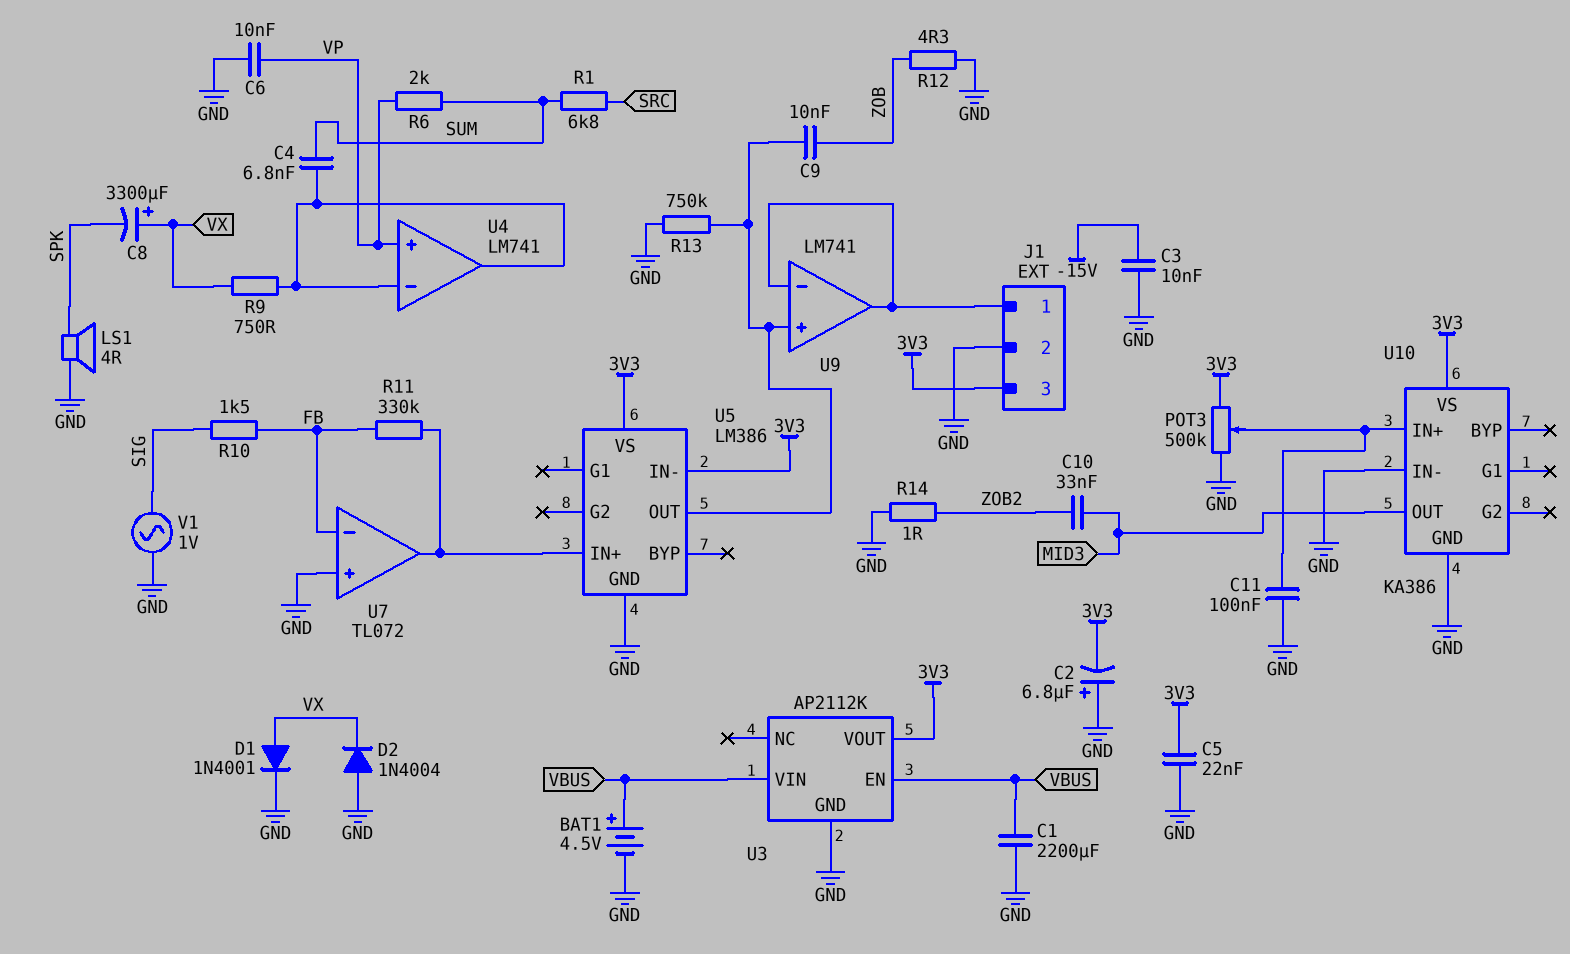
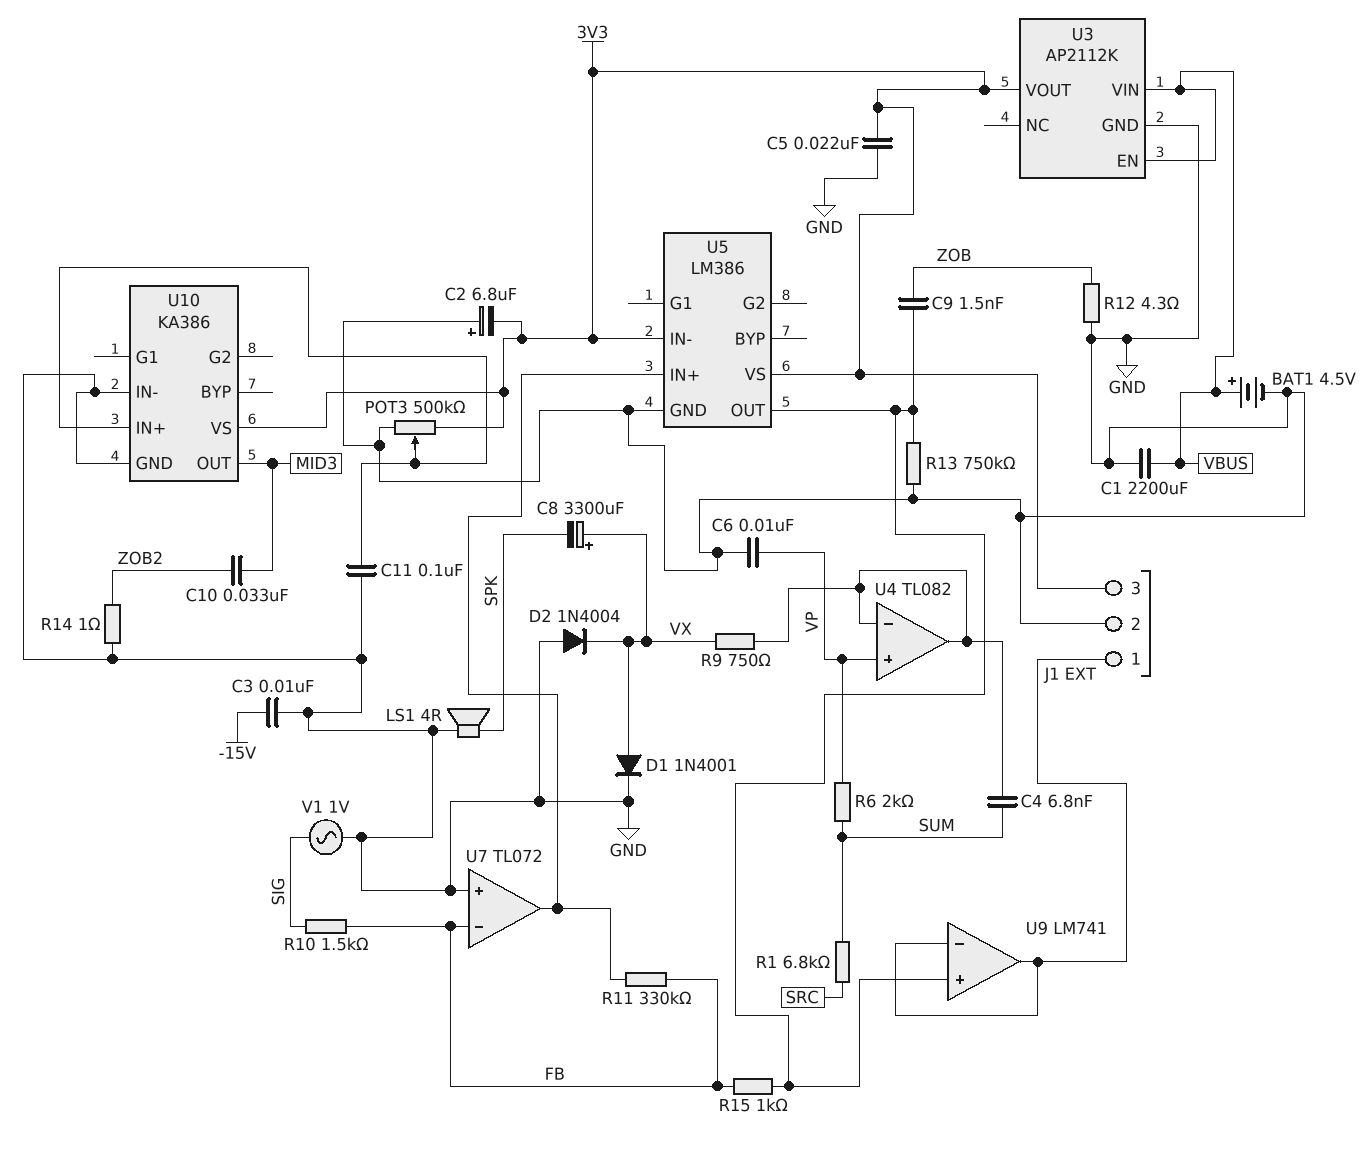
C9: 10nF (U5/OUT, ZOB) -> 1.5nF (U5/OUT, ZOB)
R15: none -> 1k (FB, U5/OUT)
U4: LM741 -> TL082

